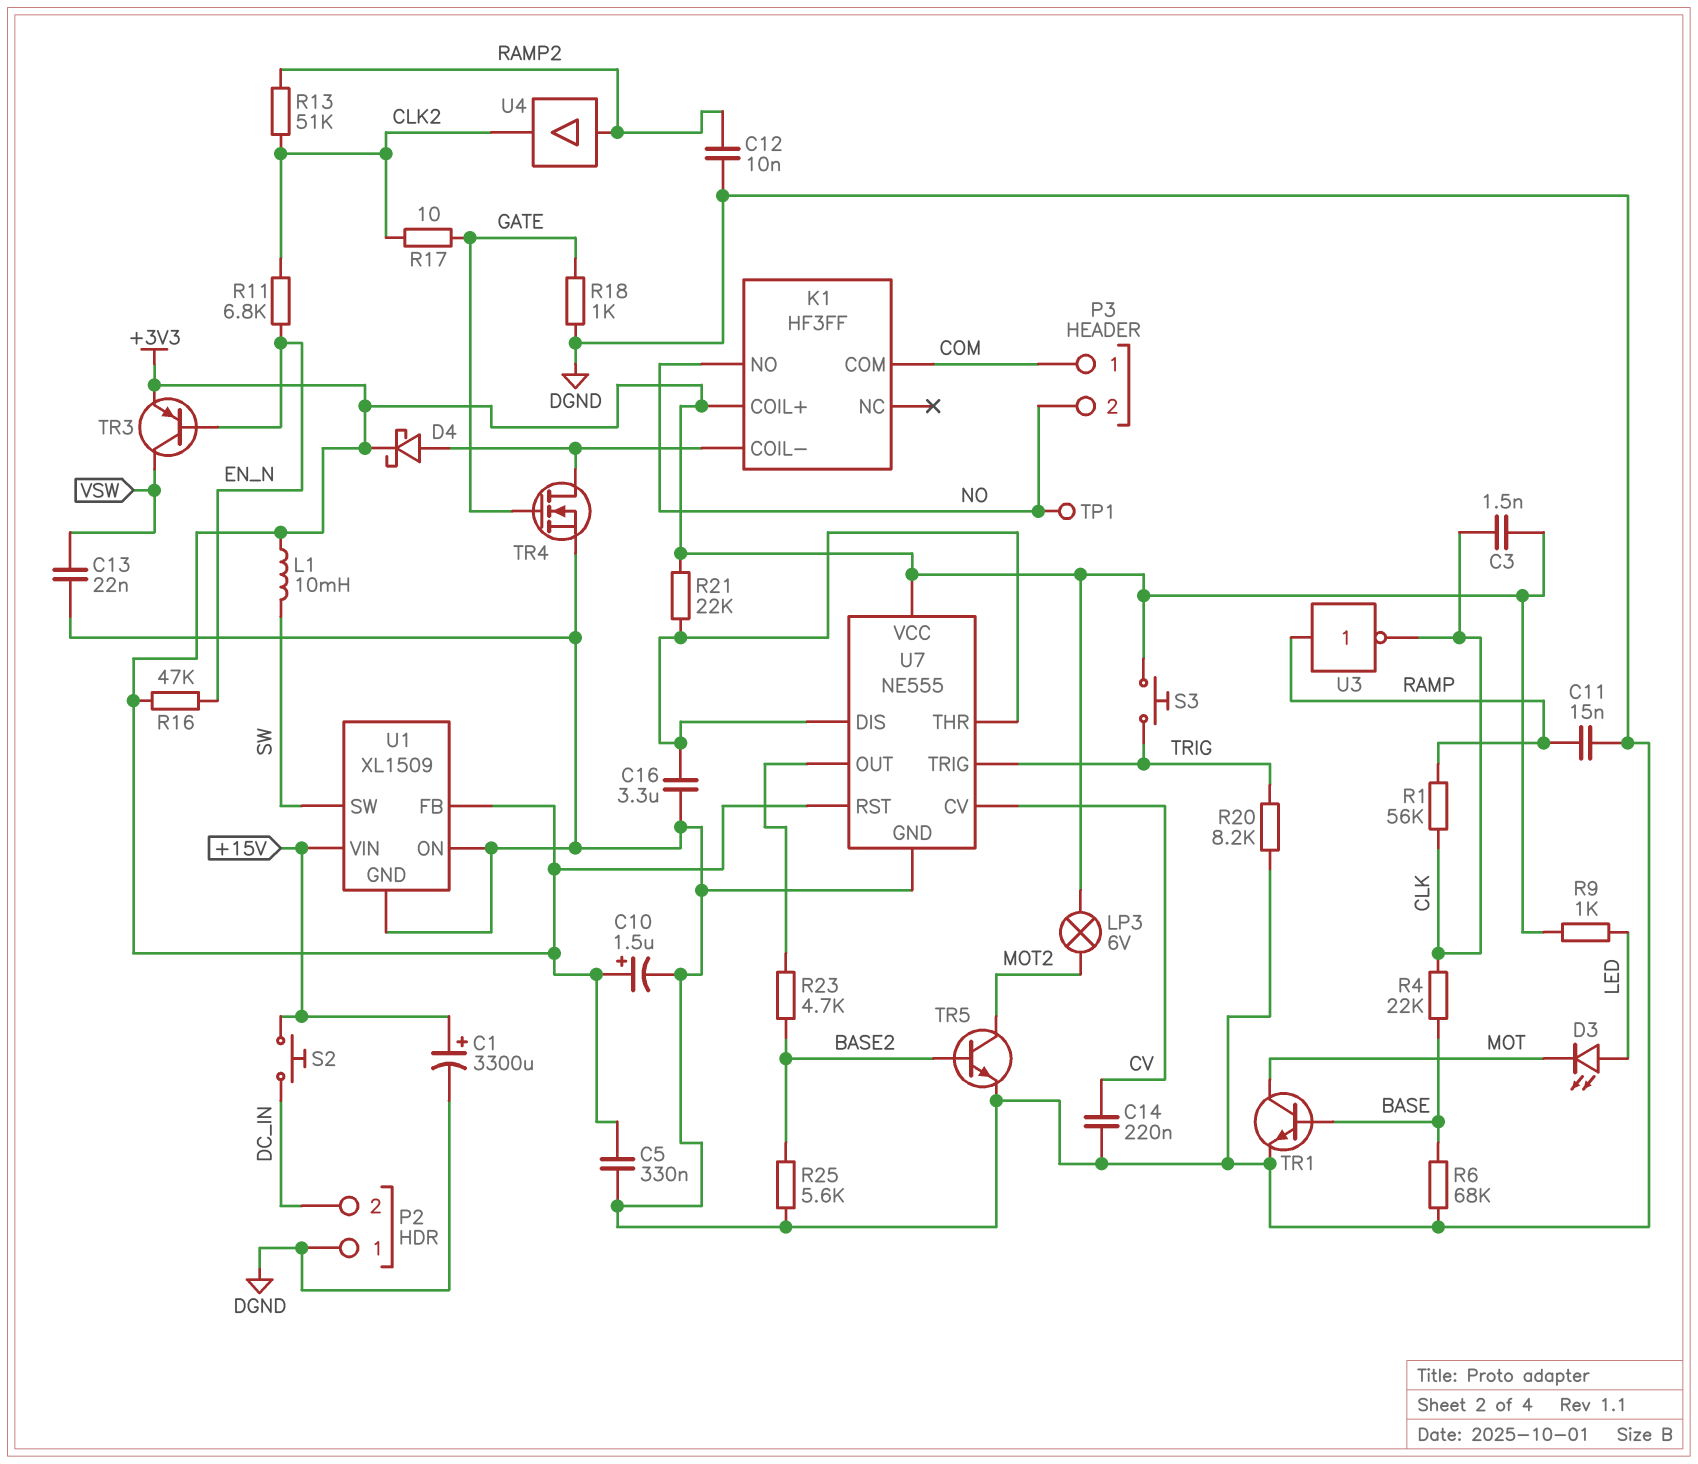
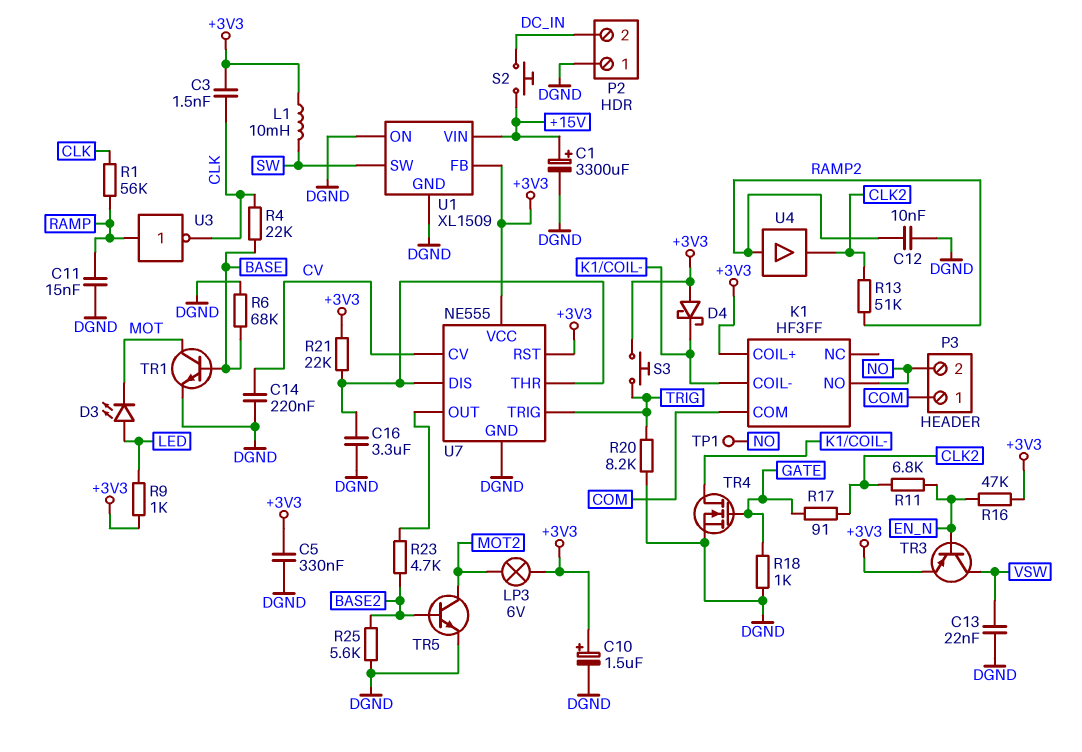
D4: schottky (A K1/COIL-, K +3V3) -> schottky (A +3V3, K K1/COIL-)
R17: 10 (CLK2, GATE) -> 91 (CLK2, GATE)

